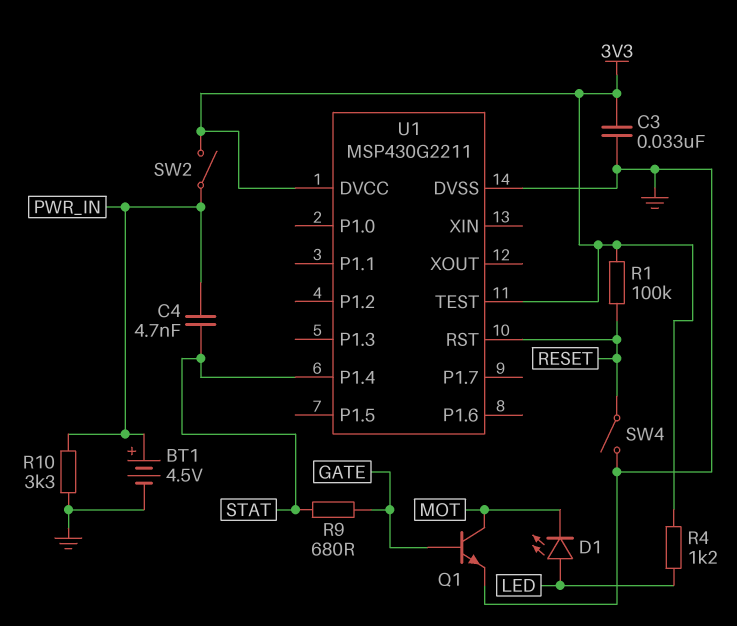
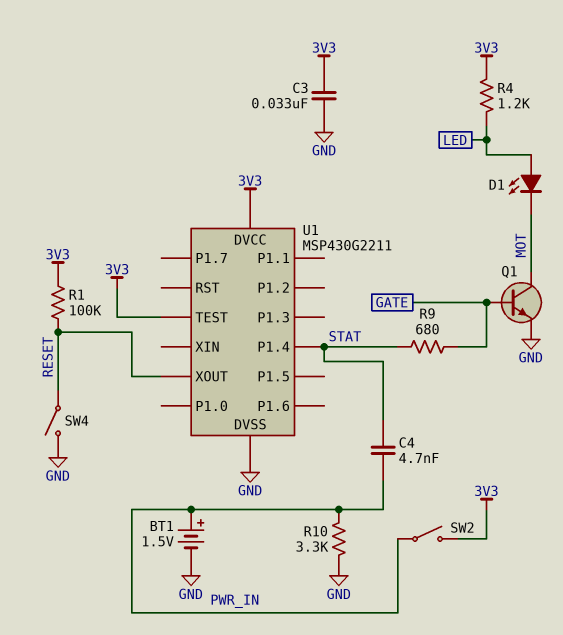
BT1: 4.5V (plus PWR_IN, minus GND) -> 1.5V (plus PWR_IN, minus GND)
U1 pin RST: RESET -> none
U1 pin XOUT: none -> RESET

